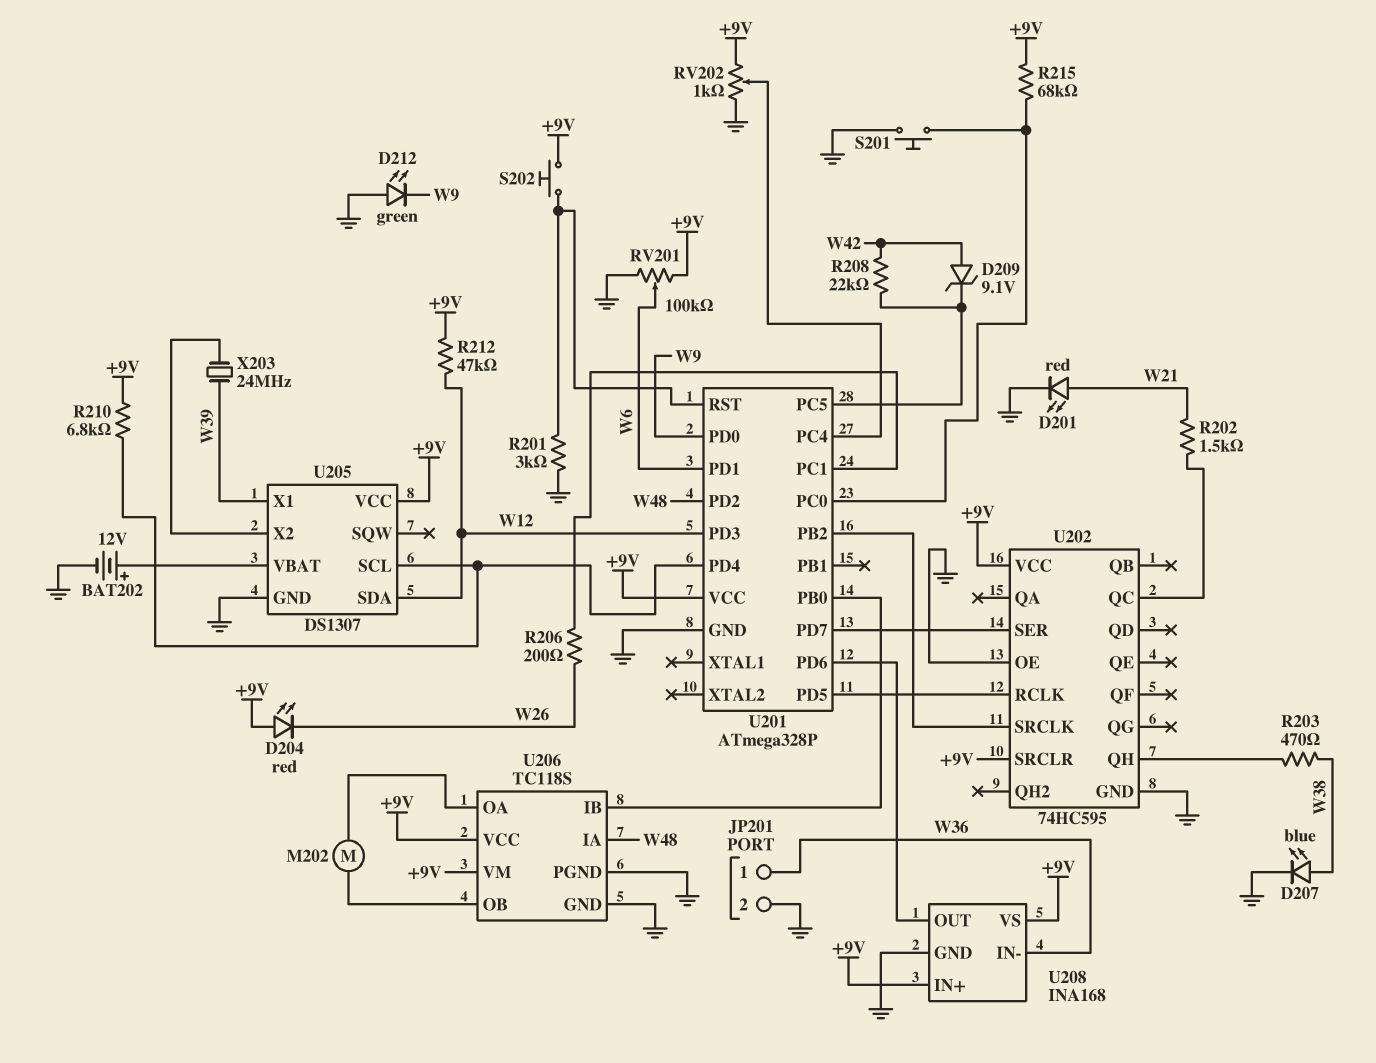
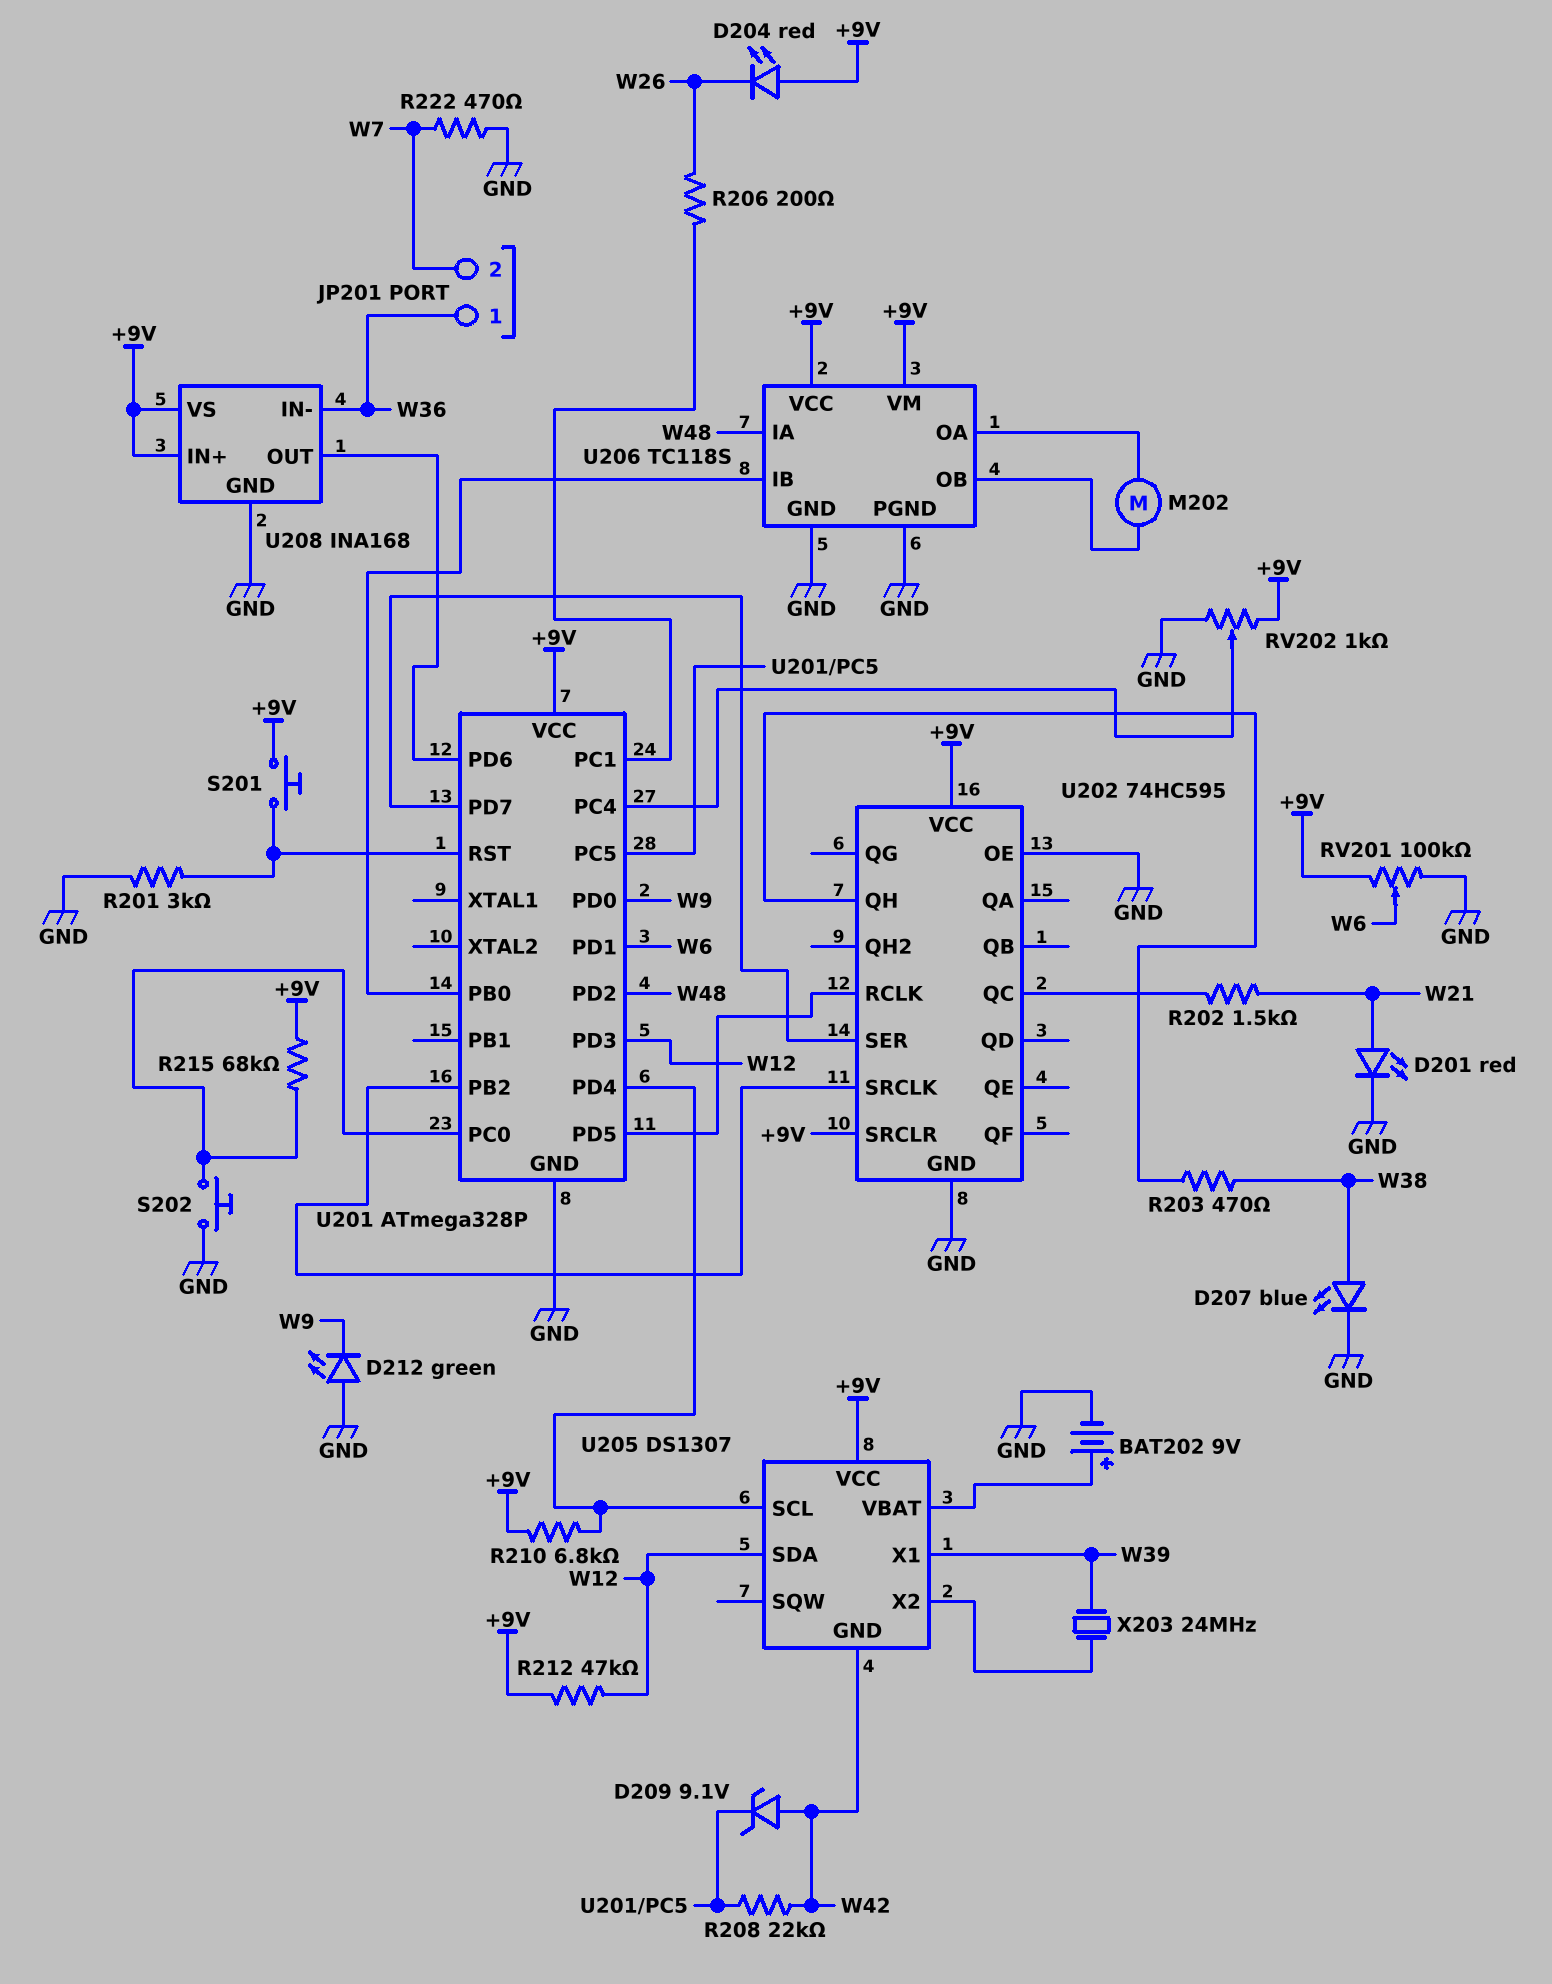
BAT202: 12V (plus U205/VBAT, minus GND) -> 9V (plus U205/VBAT, minus GND)
JP201 pin 2: GND -> W7
R222: none -> 470 (GND, W7)
S201: button (GND, U201/PC0) -> button (+9V, U201/RST)
S202: button (+9V, U201/RST) -> button (GND, U201/PC0)
U205 pin GND: GND -> W42

